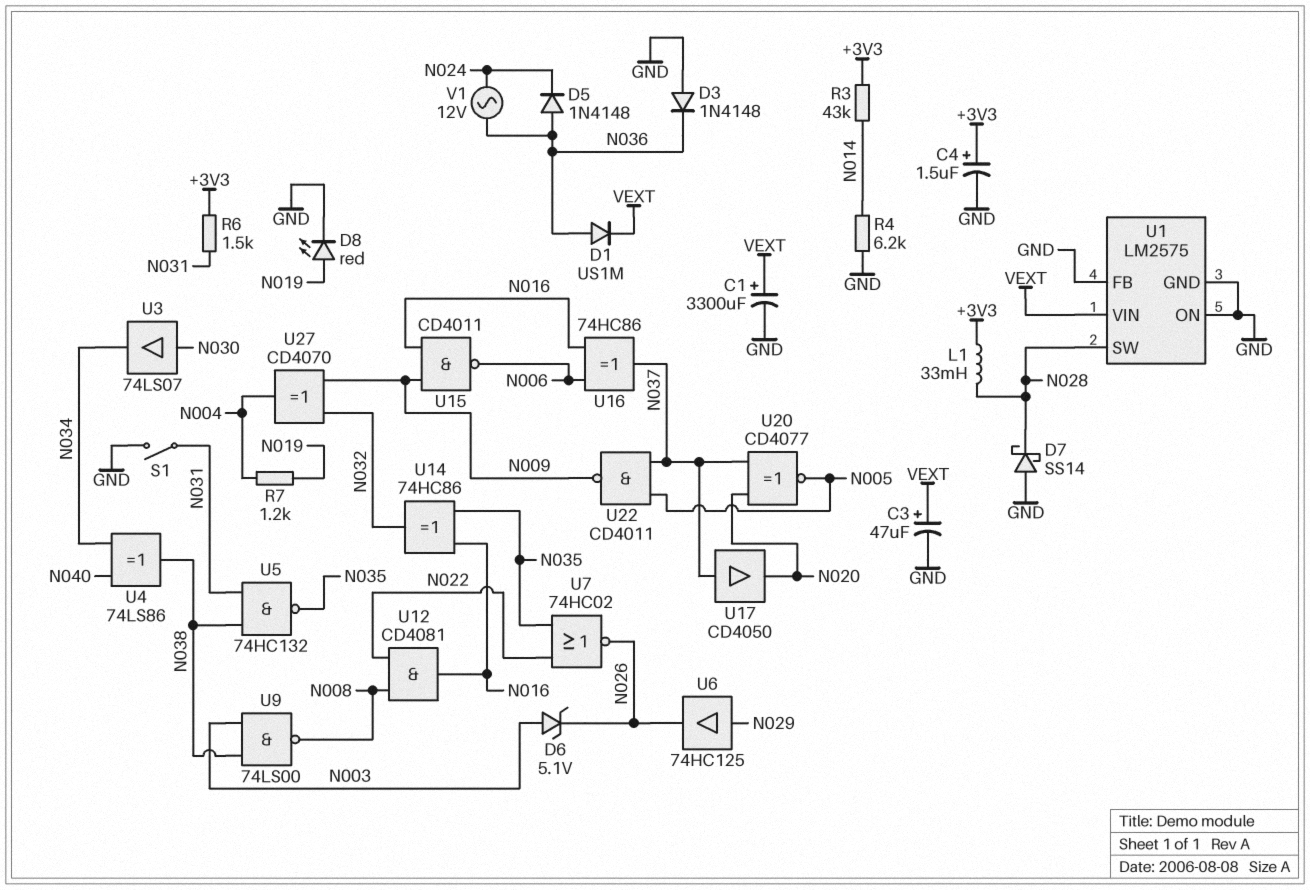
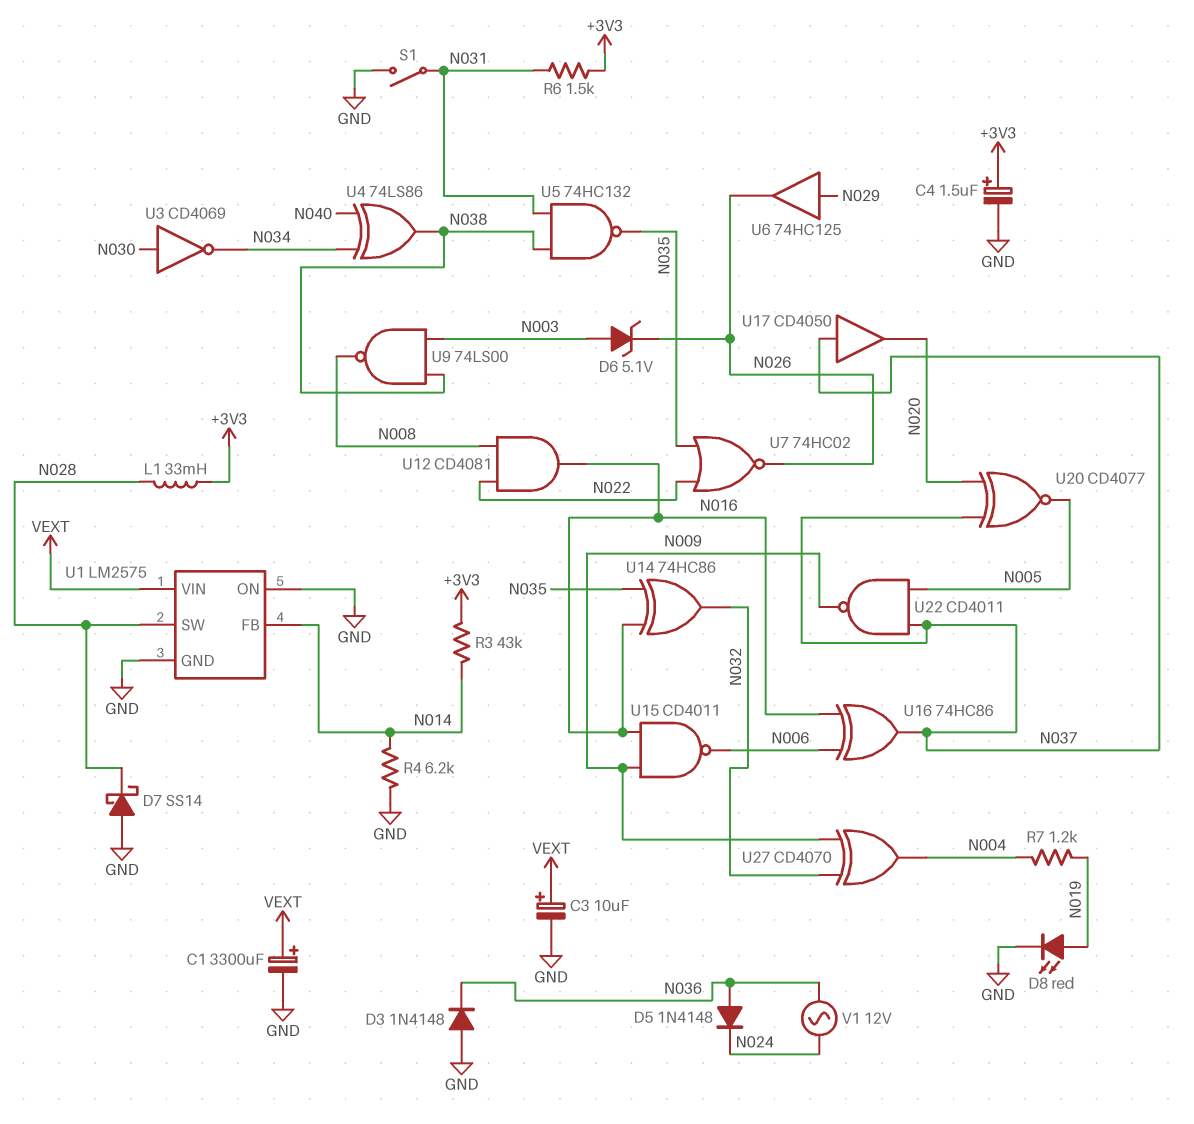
C3: 47uF (plus VEXT, minus GND) -> 10uF (plus VEXT, minus GND)
D1: diode US1M (A N036, K VEXT) -> none
U1 pin FB: GND -> N014
U3: buffer 74LS07 (in N030, out N034) -> NOT CD4069 (in N030, out N034)

